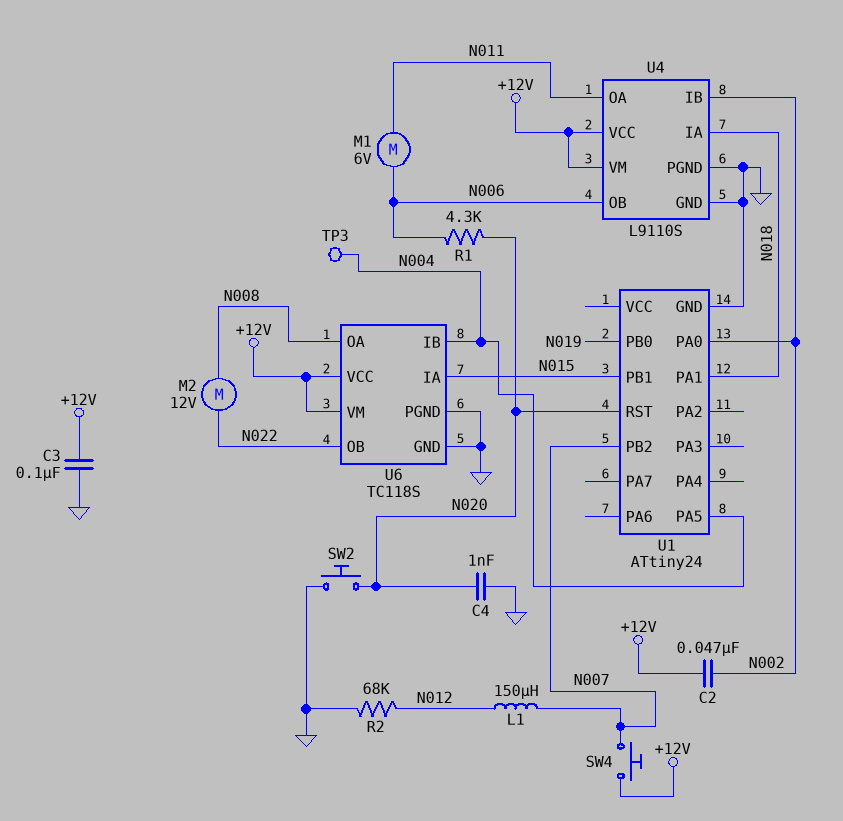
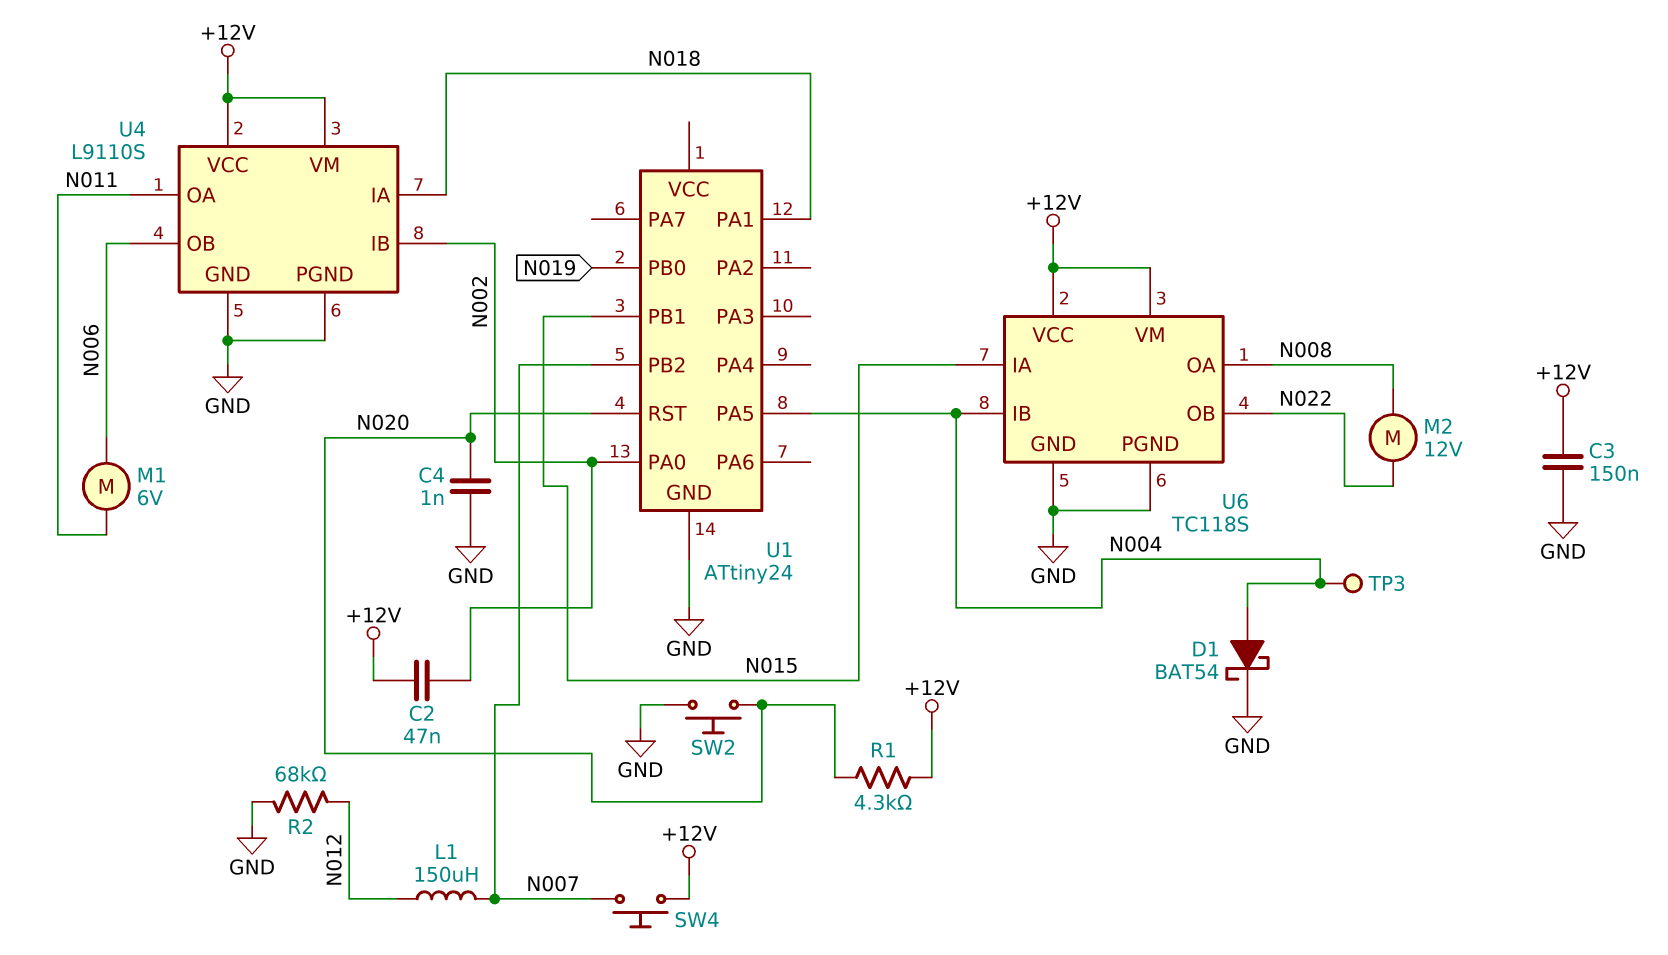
C3: 100nF (+12V, GND) -> 150nF (+12V, GND)
D1: none -> schottky BAT54 (A N004, K GND)
R1: 4.3k (N006, N020) -> 4.3k (+12V, N020)

